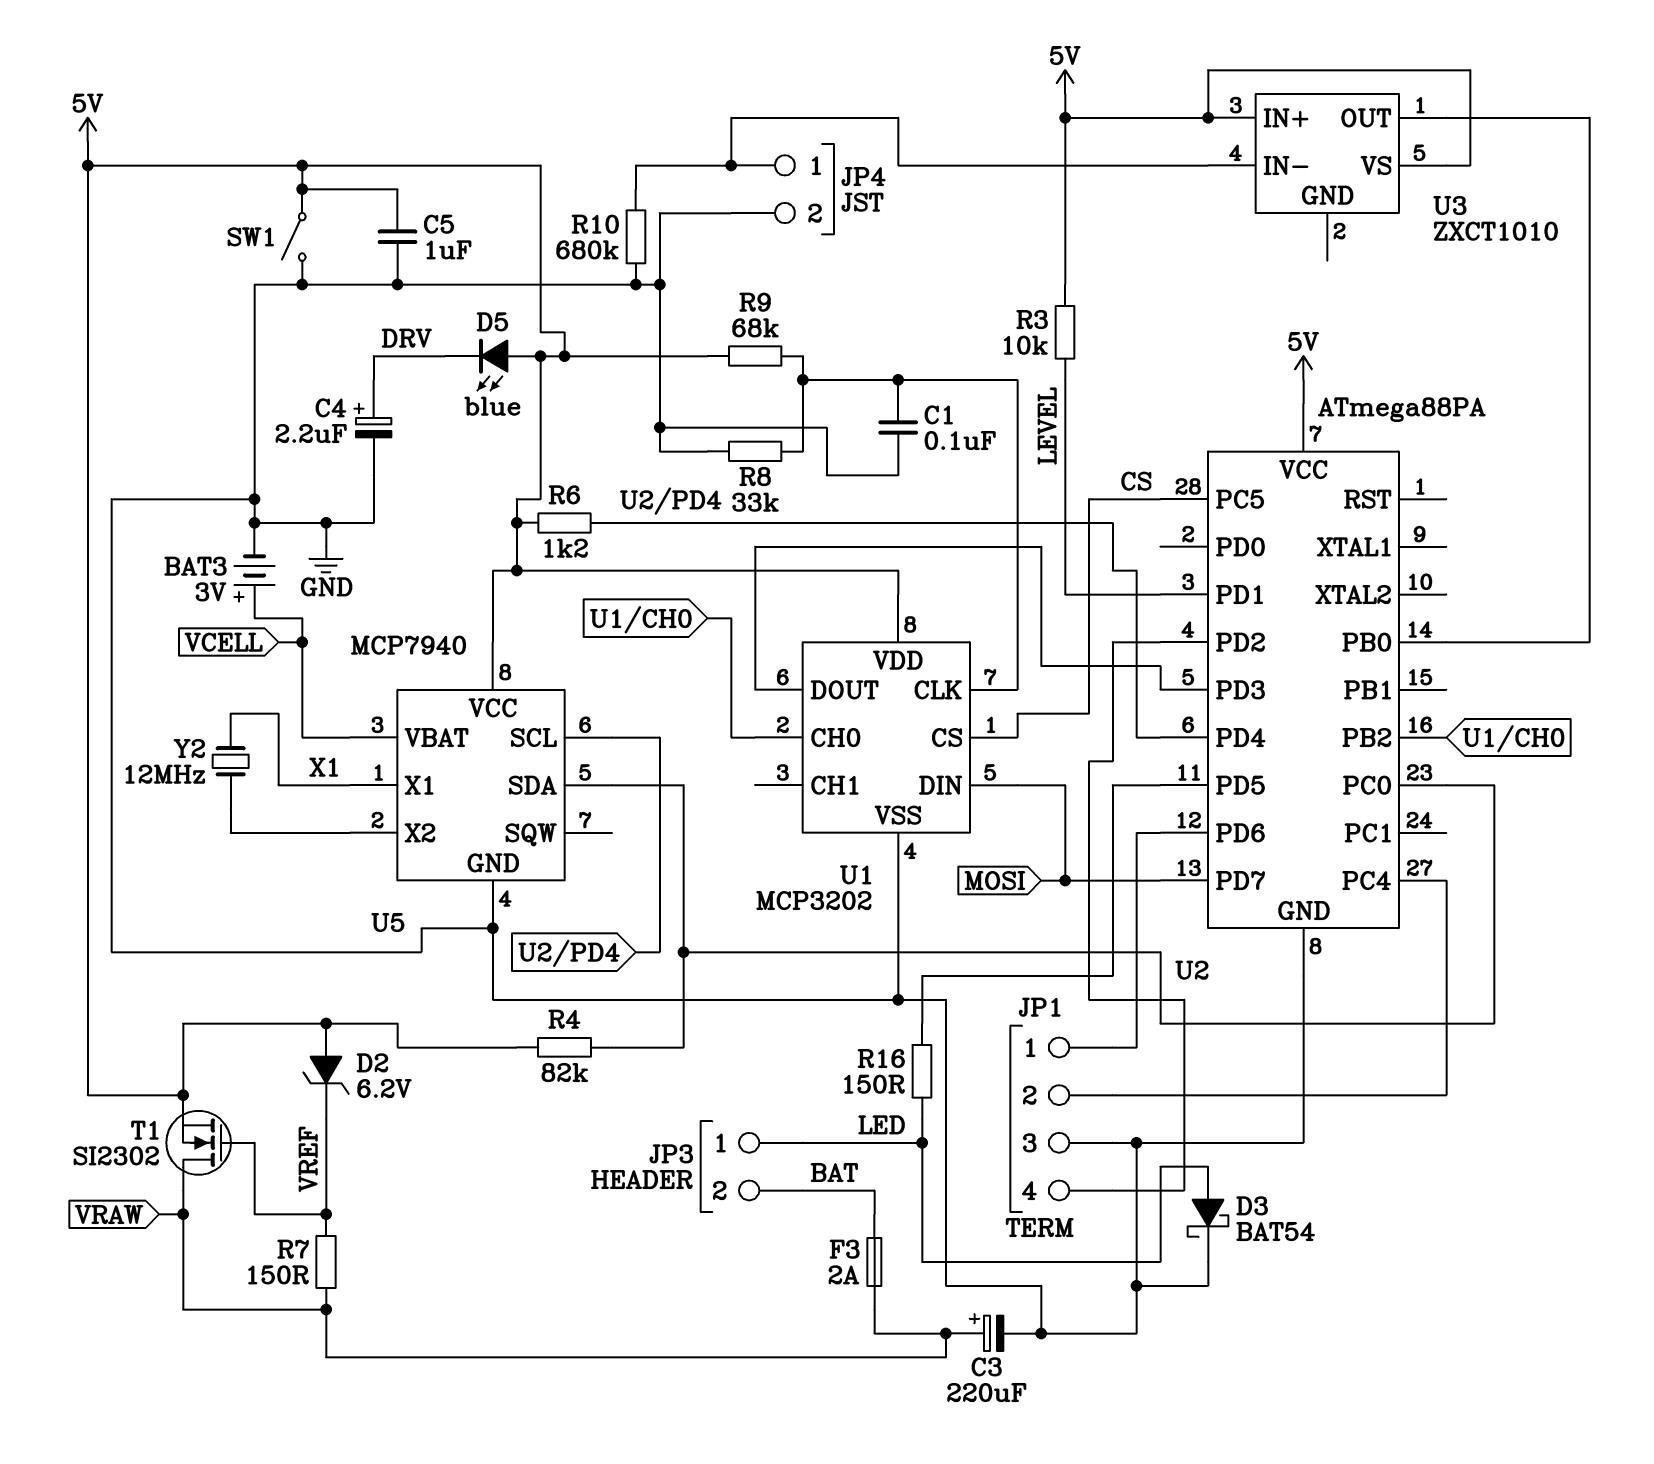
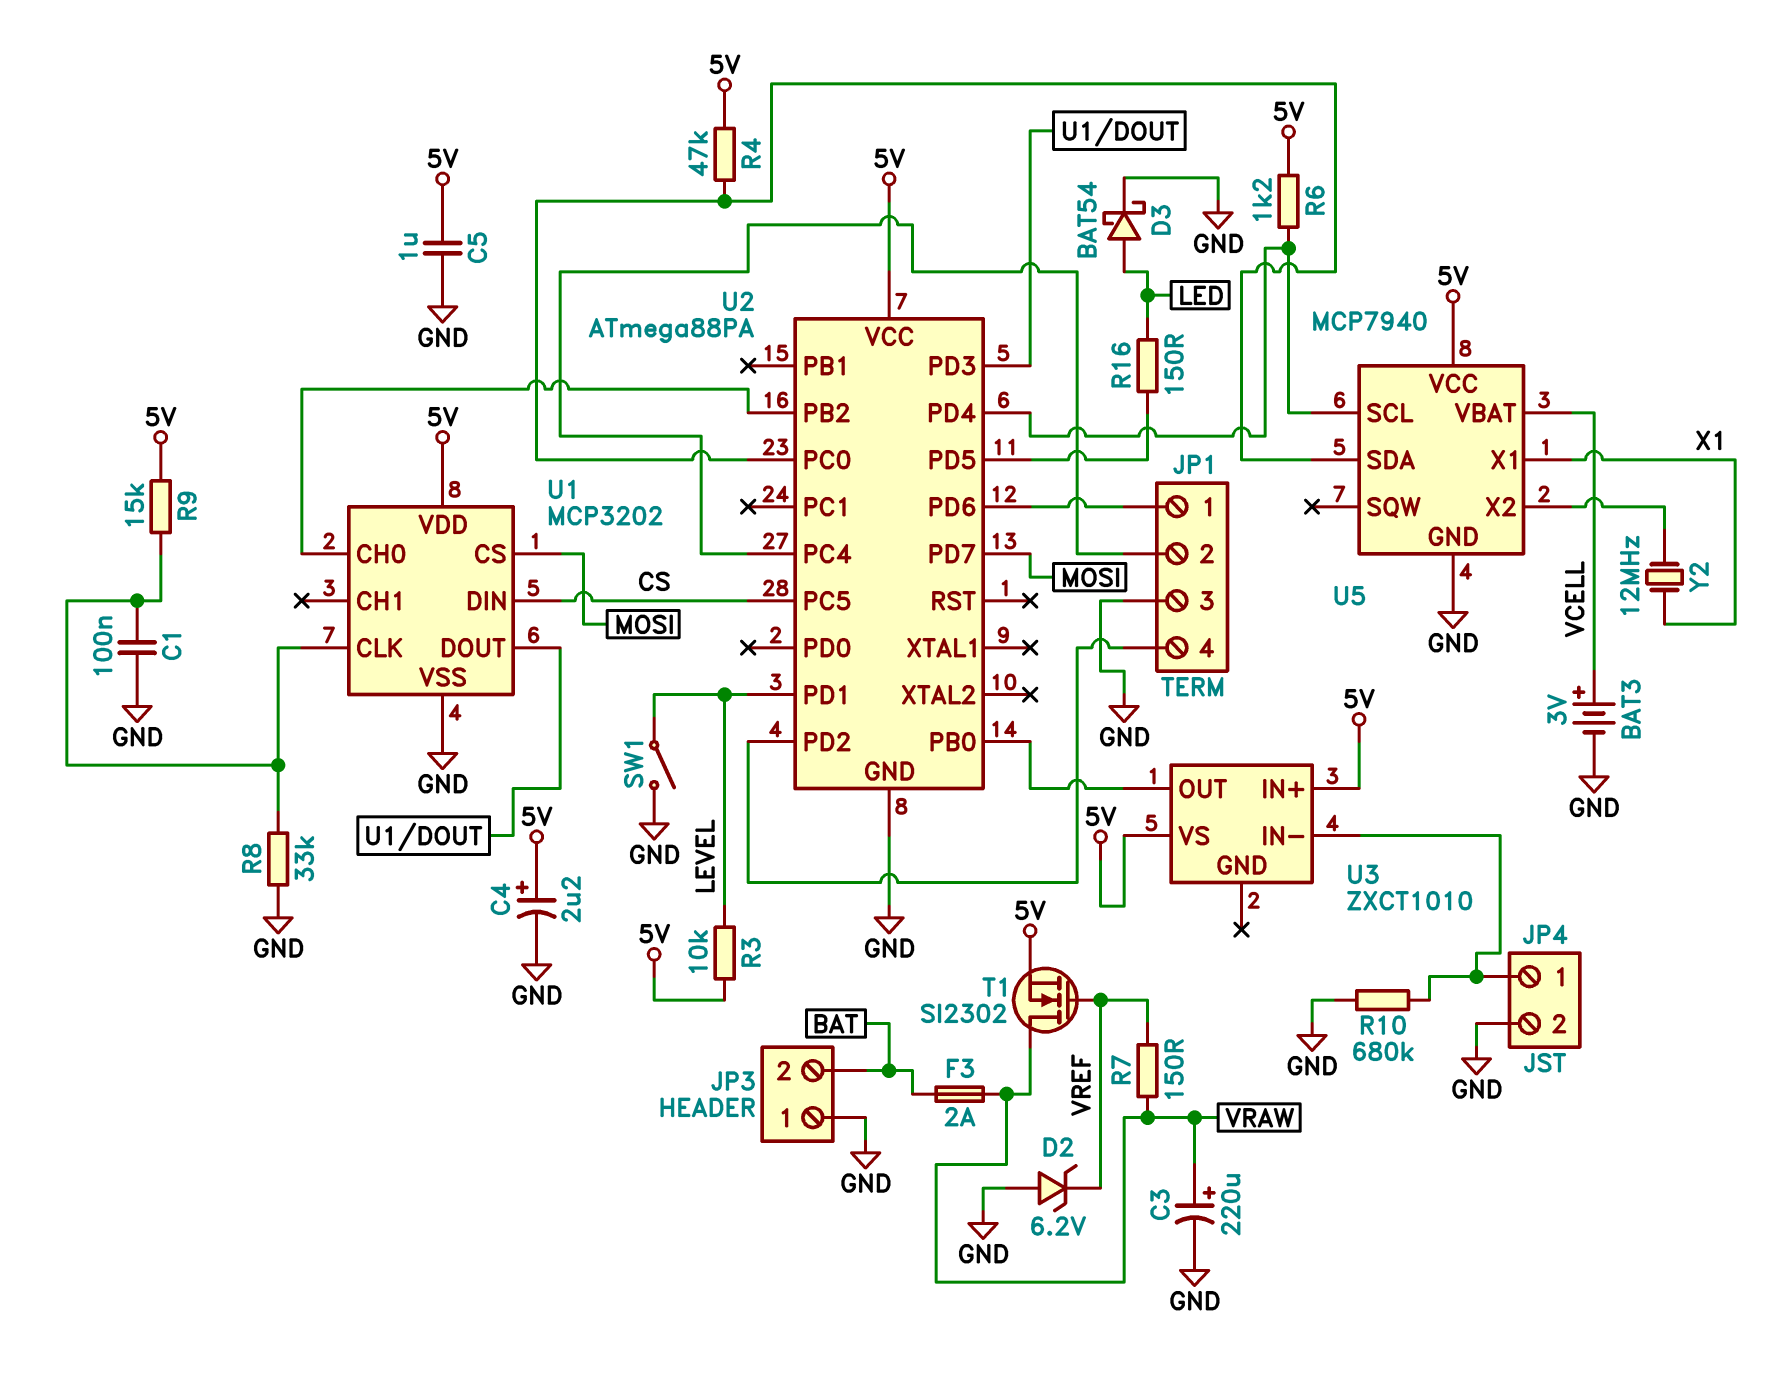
C4: 2.2uF (plus DRV, minus GND) -> 2.2uF (plus 5V, minus GND)
D2: zener 6.2V (A 5V, K VREF) -> zener 6.2V (A GND, K VREF)
D5: LED blue (A 5V, K DRV) -> none
JP3 pin 1: LED -> GND
R4: 82k (5V, U2/PC0) -> 47k (5V, U2/PC0)
R9: 68k (5V, U1/CLK) -> 15k (5V, U1/CLK)
SW1: switch (5V, GND) -> switch (GND, LEVEL)
U1 pin CS: CS -> MOSI
U1 pin DIN: MOSI -> CS

